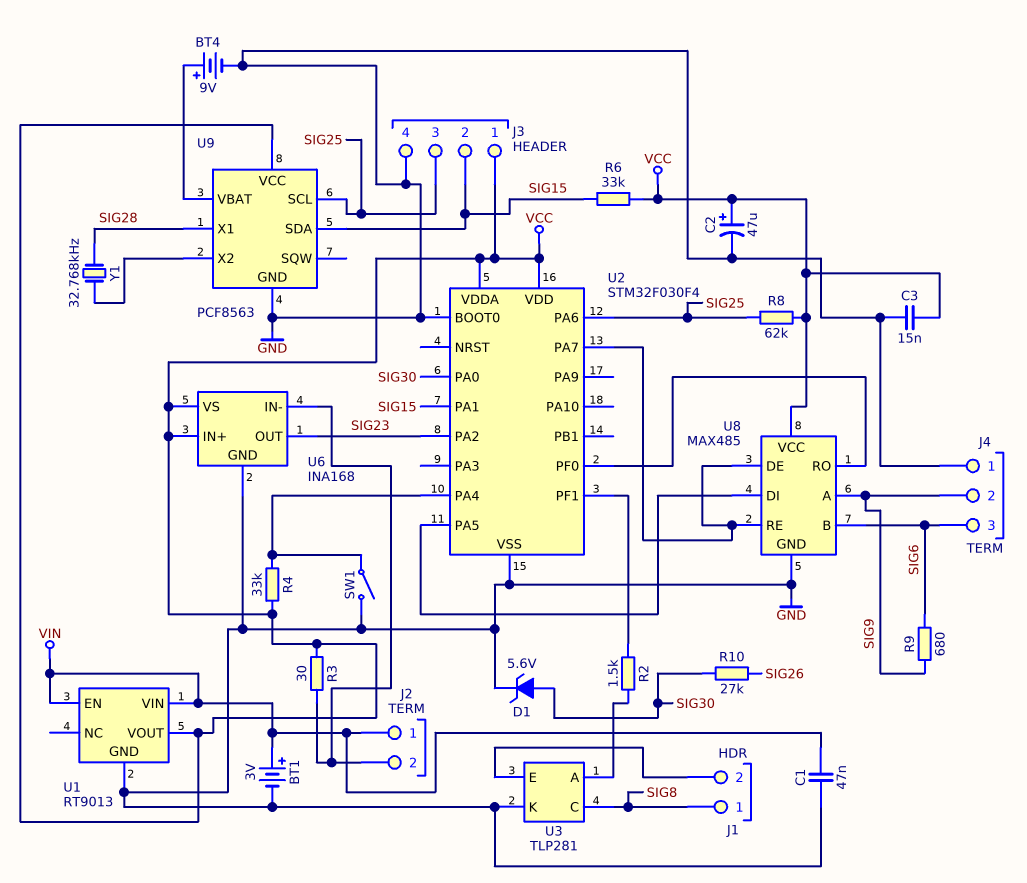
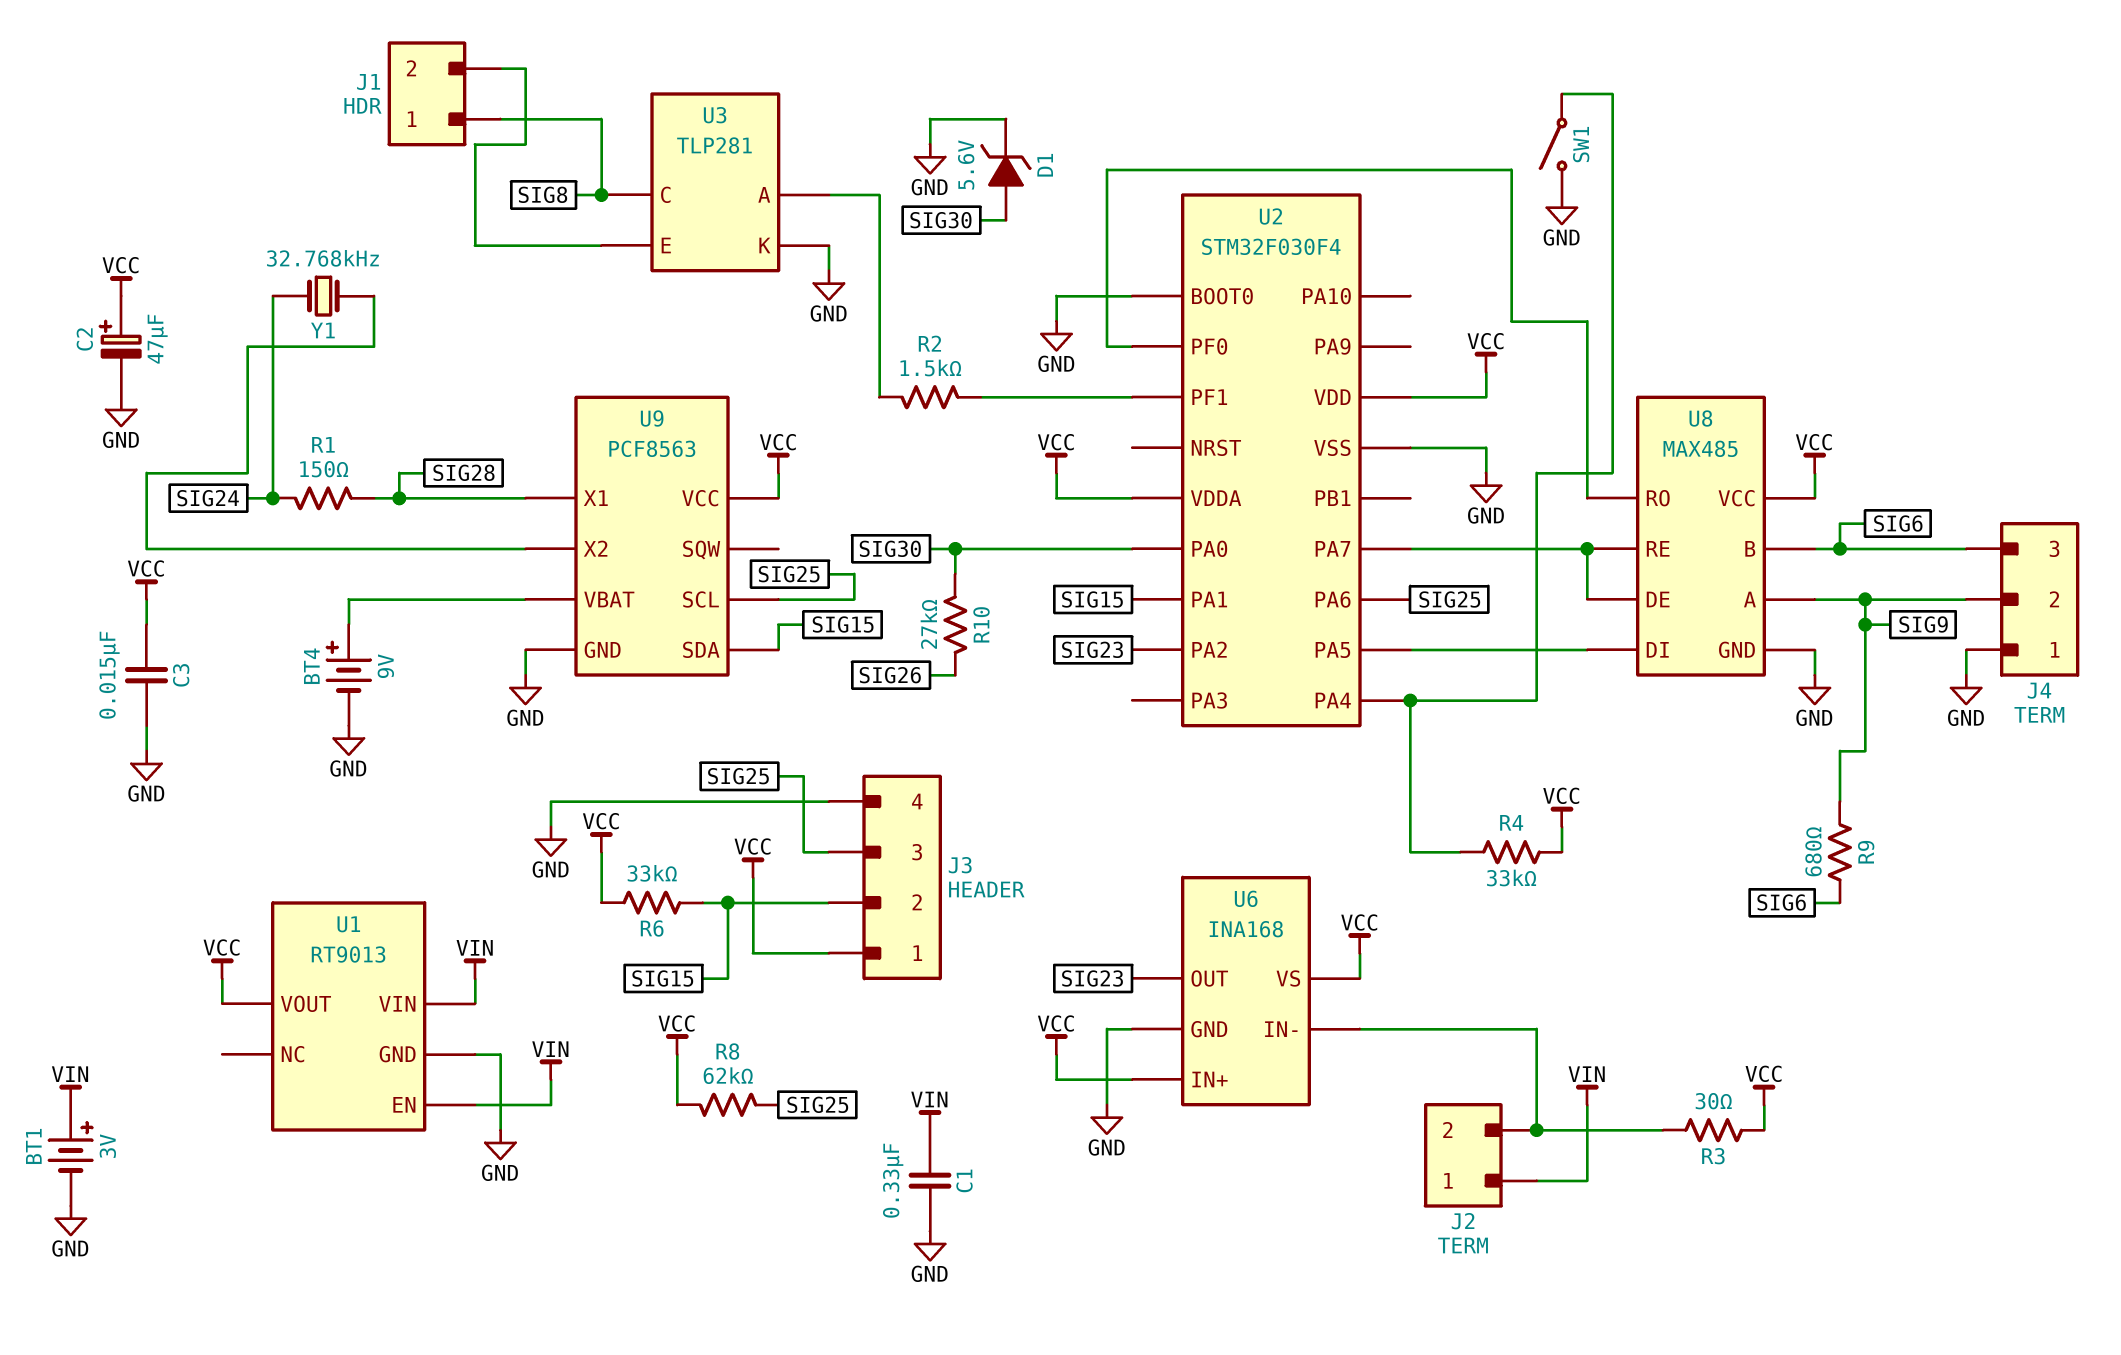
C1: 47nF (GND, VIN) -> 330nF (GND, VIN)
R1: none -> 150 (SIG24, SIG28)
Y1: 32.768kHz (SIG28, U9/X2) -> 32.768kHz (SIG24, U9/X2)

